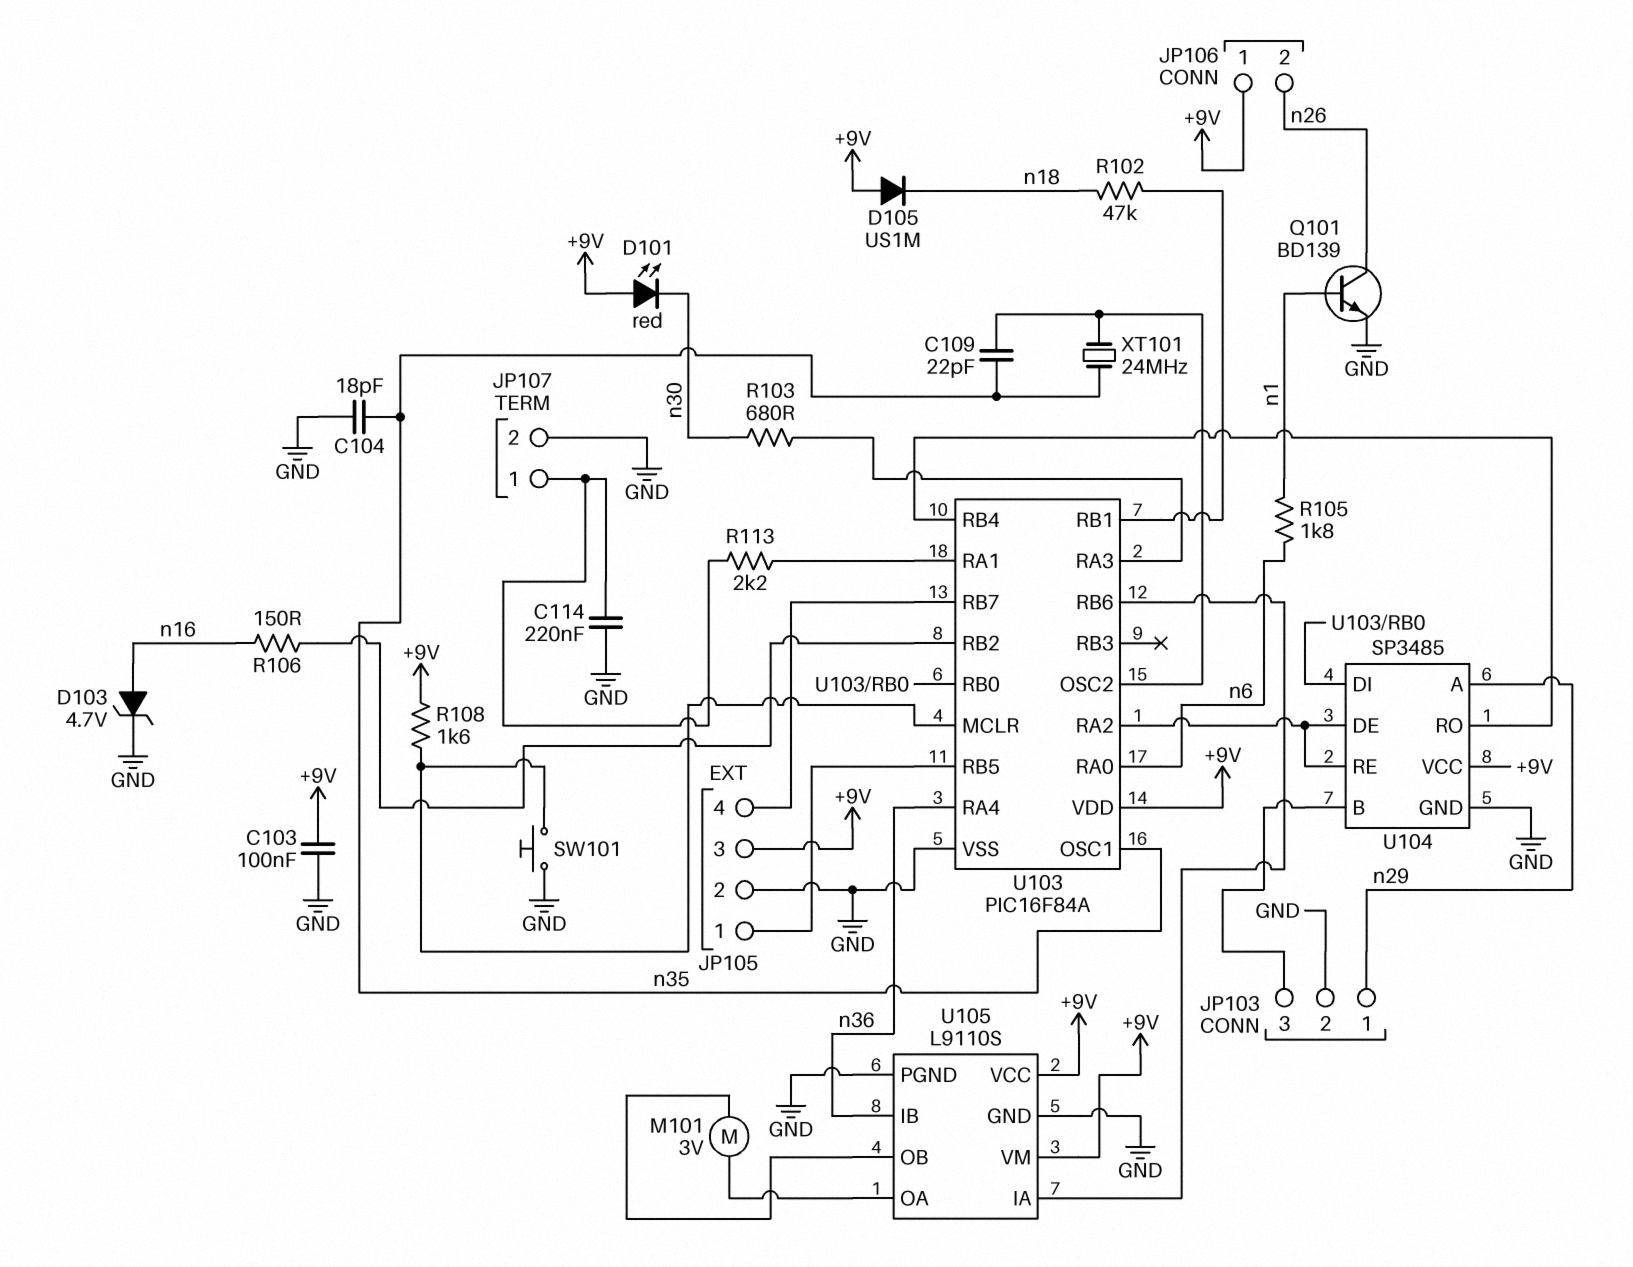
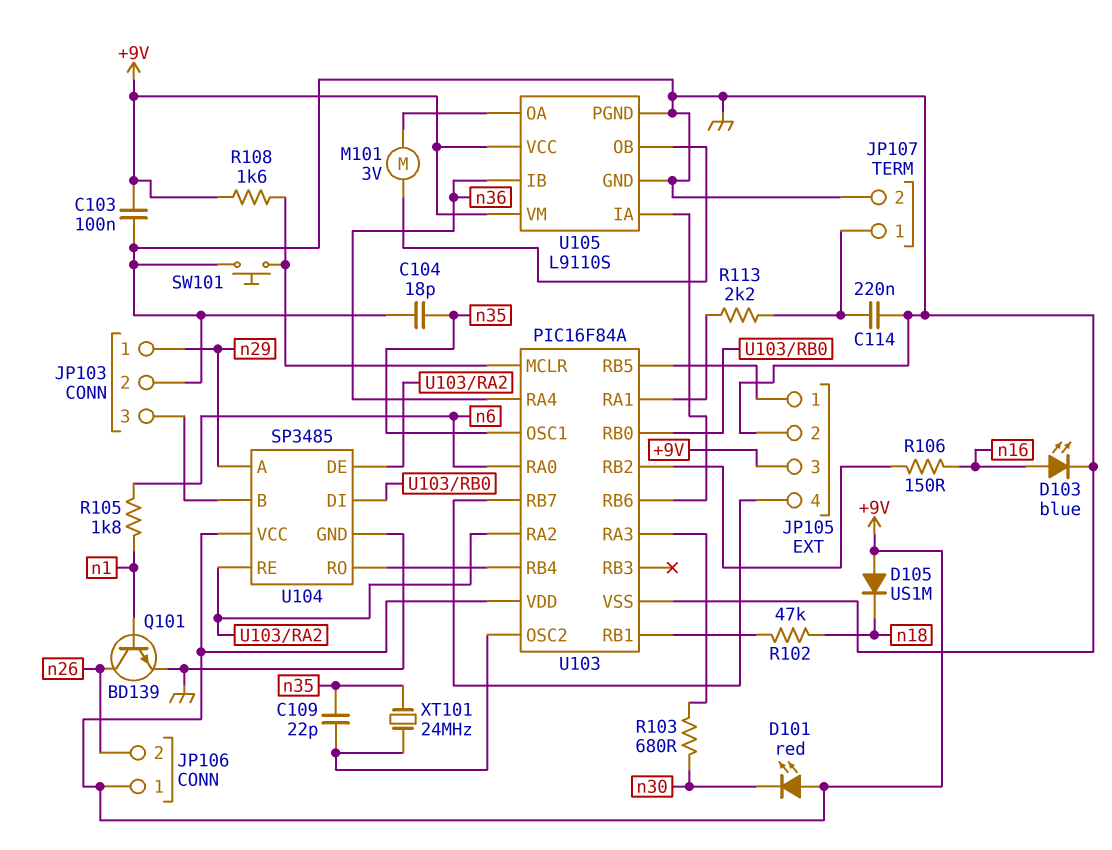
D103: zener 4.7V (A n16, K GND) -> LED blue (A n16, K GND)

